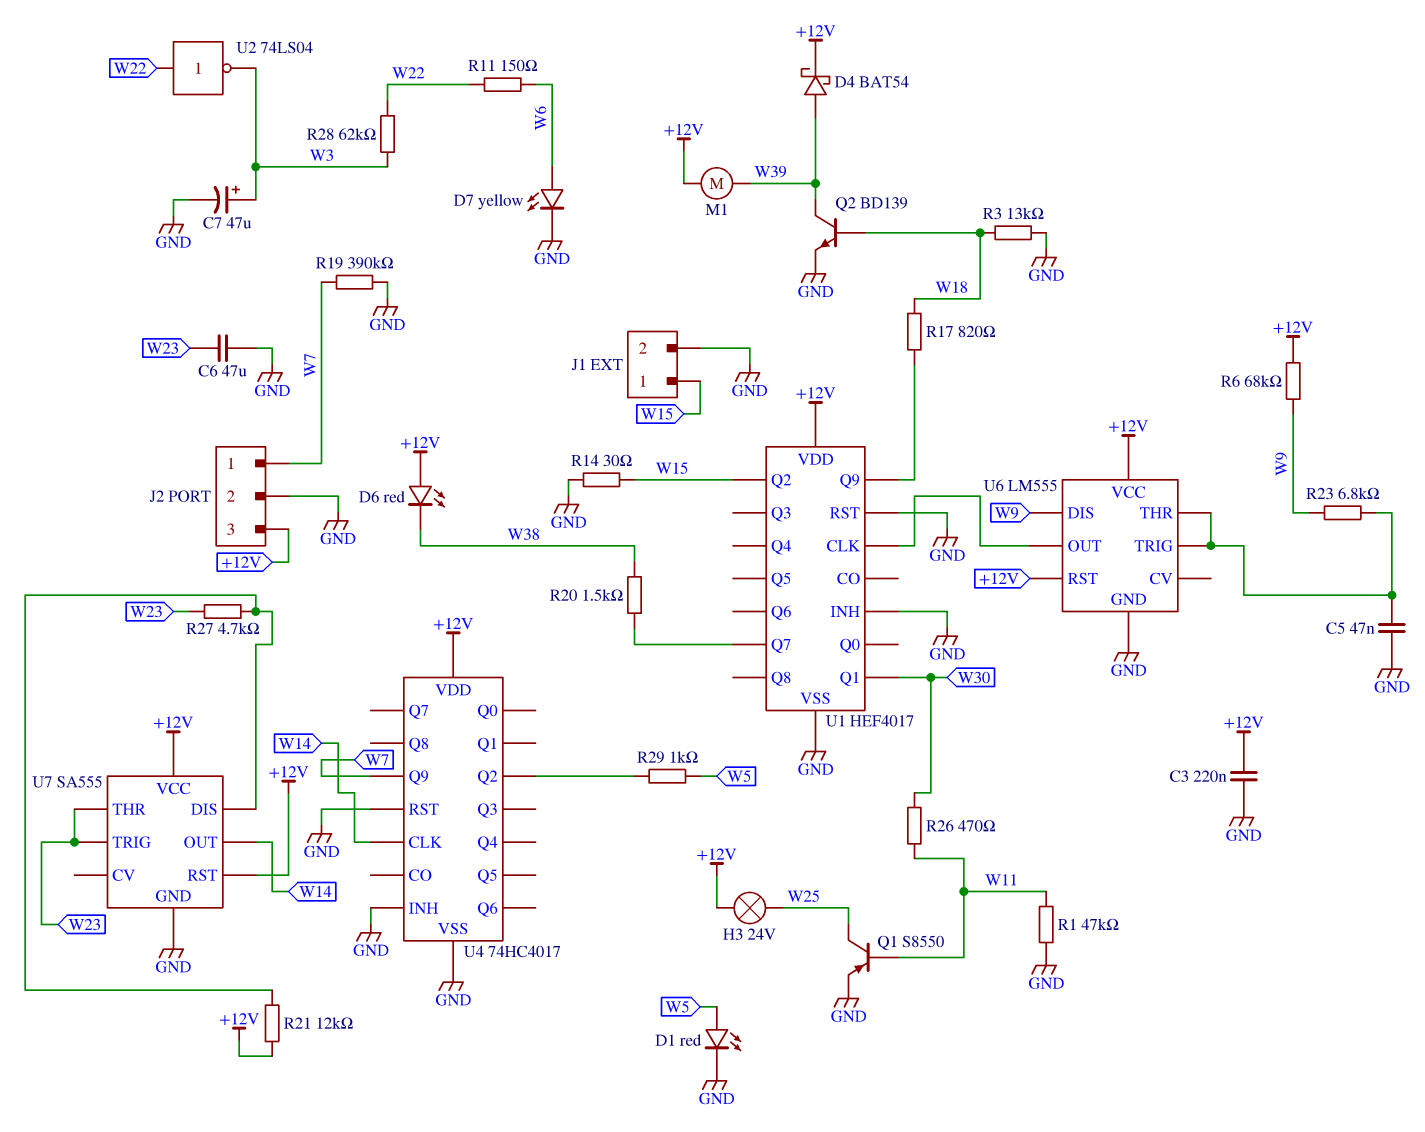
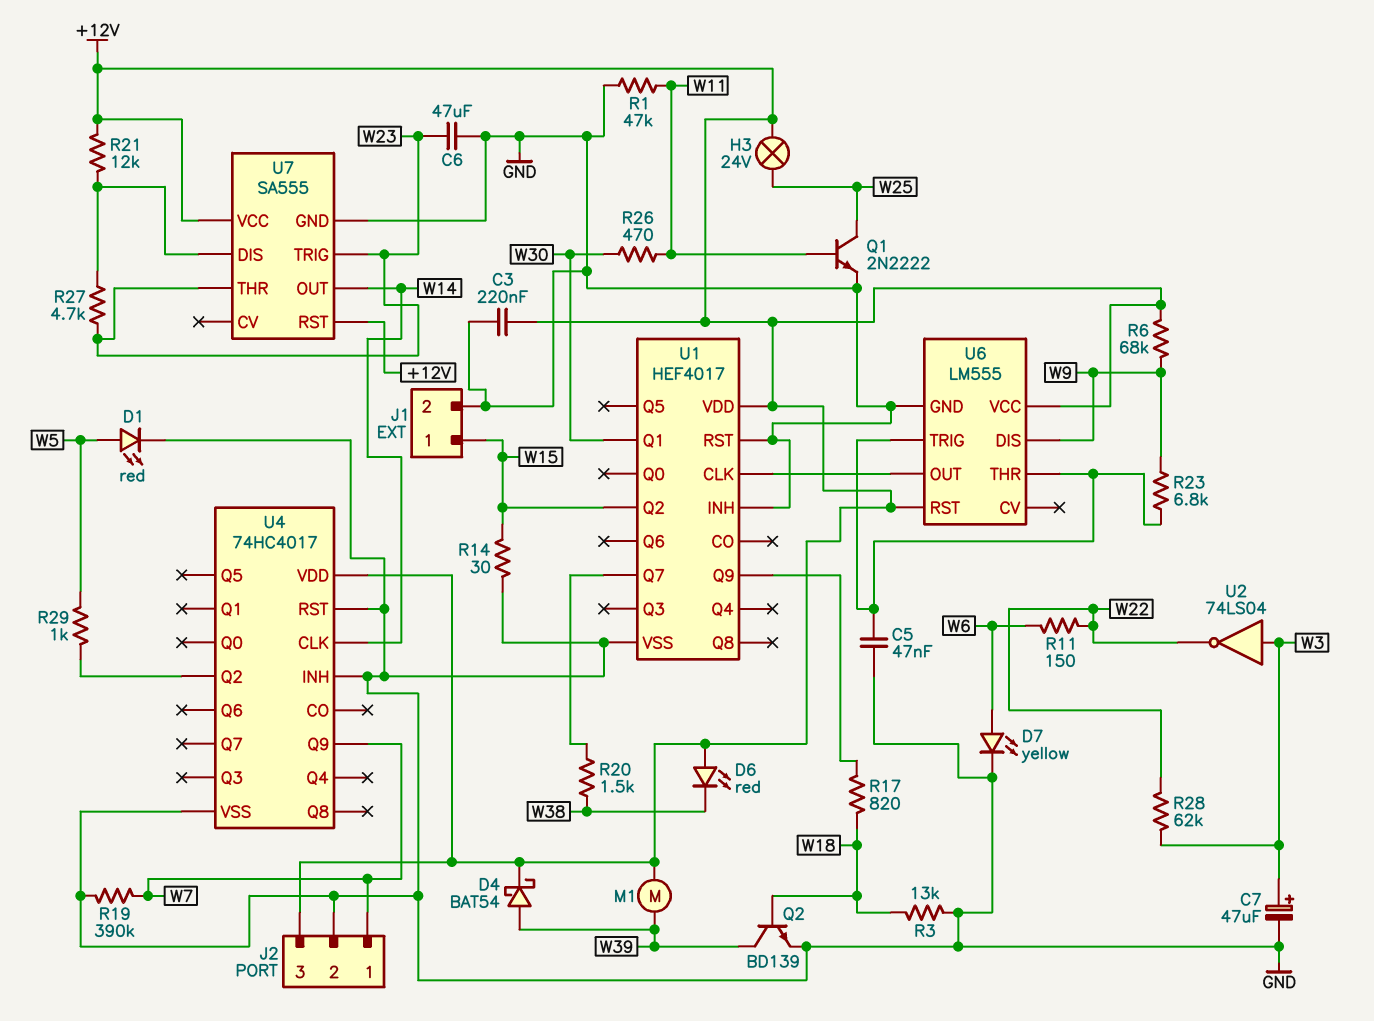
Q1: PNP S8550 (B W11, C W25, E GND) -> NPN 2N2222 (B W11, C W25, E GND)
U2: NOT 74LS04 (in W22, out W3) -> NOT 74LS04 (in W3, out W22)

